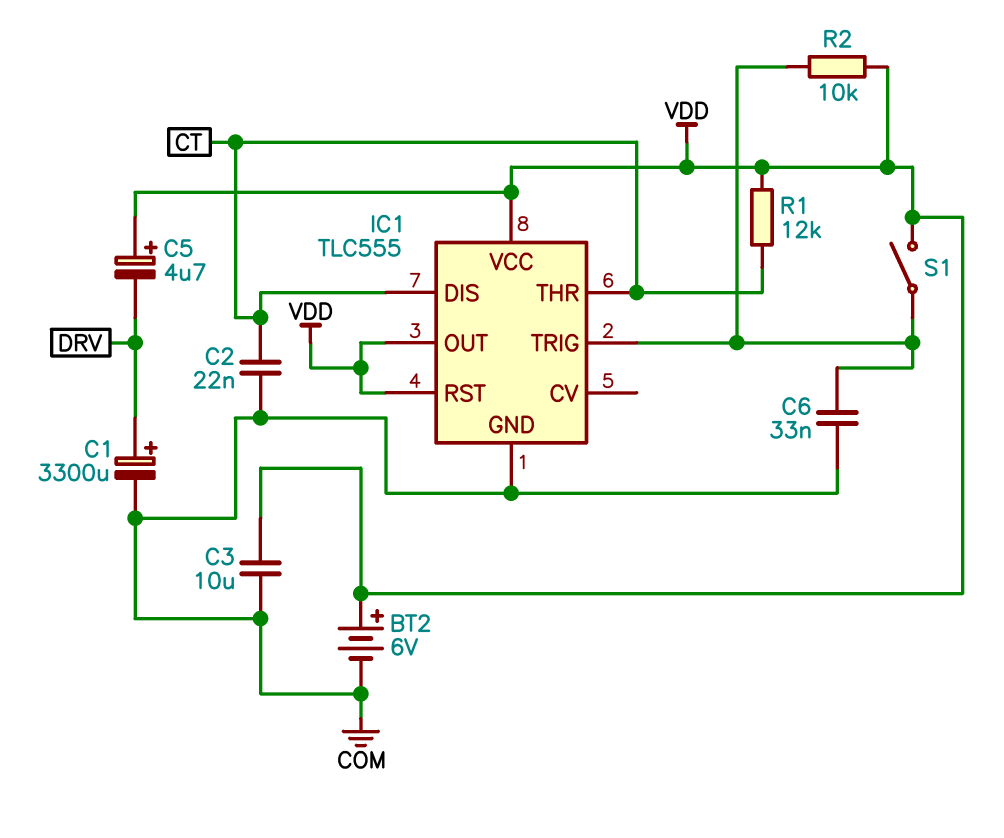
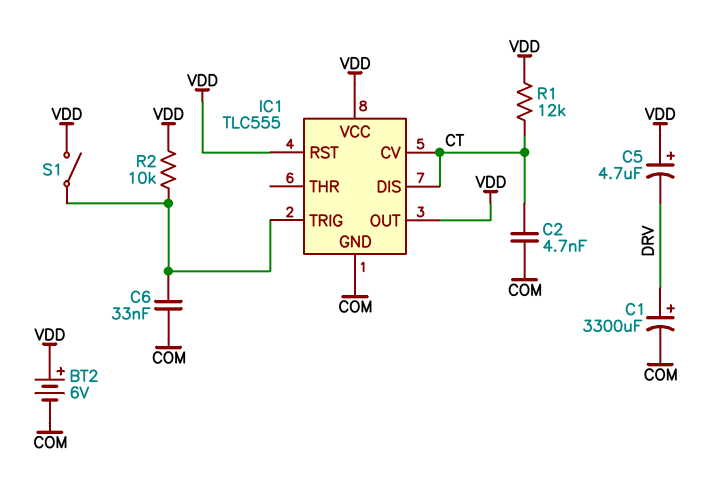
C2: 22nF (COM, CT) -> 4.7nF (COM, CT)
C3: 10uF (COM, VDD) -> none
IC1 pin CV: none -> CT
IC1 pin THR: CT -> none

